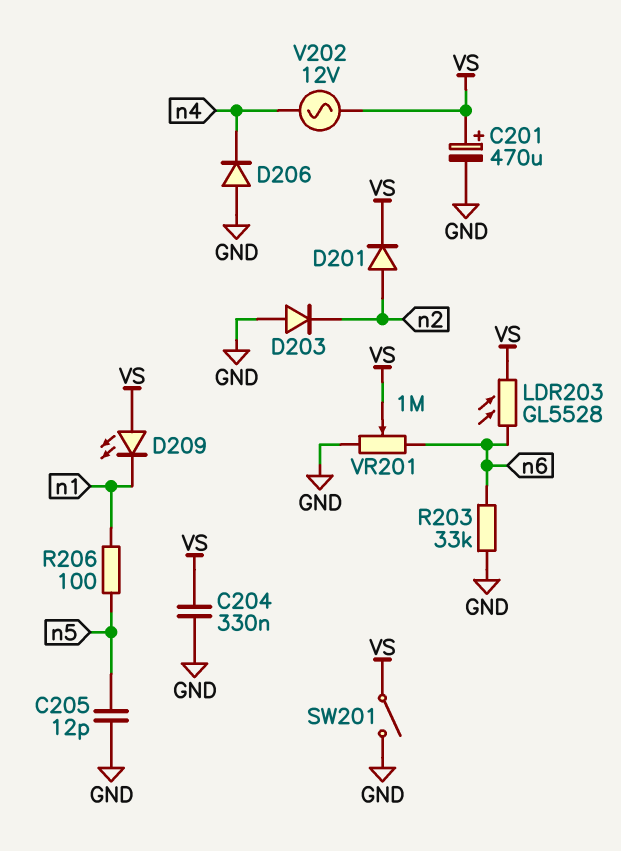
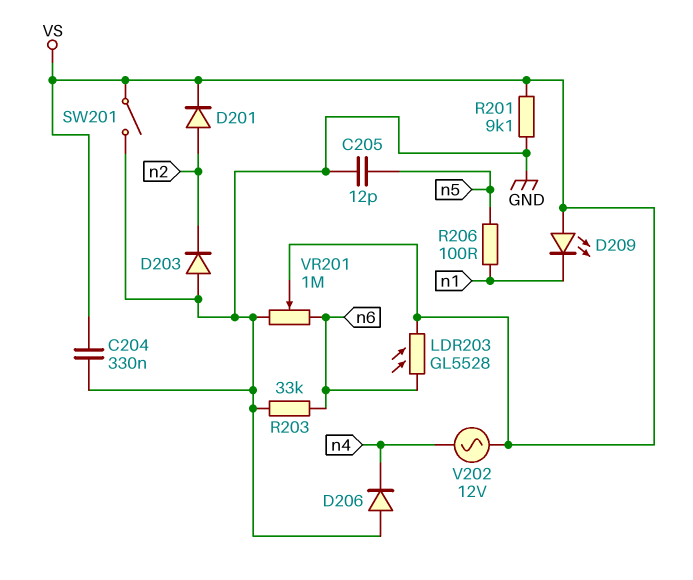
C201: 470uF (plus VS, minus GND) -> none
R201: none -> 9.1k (GND, VS)

